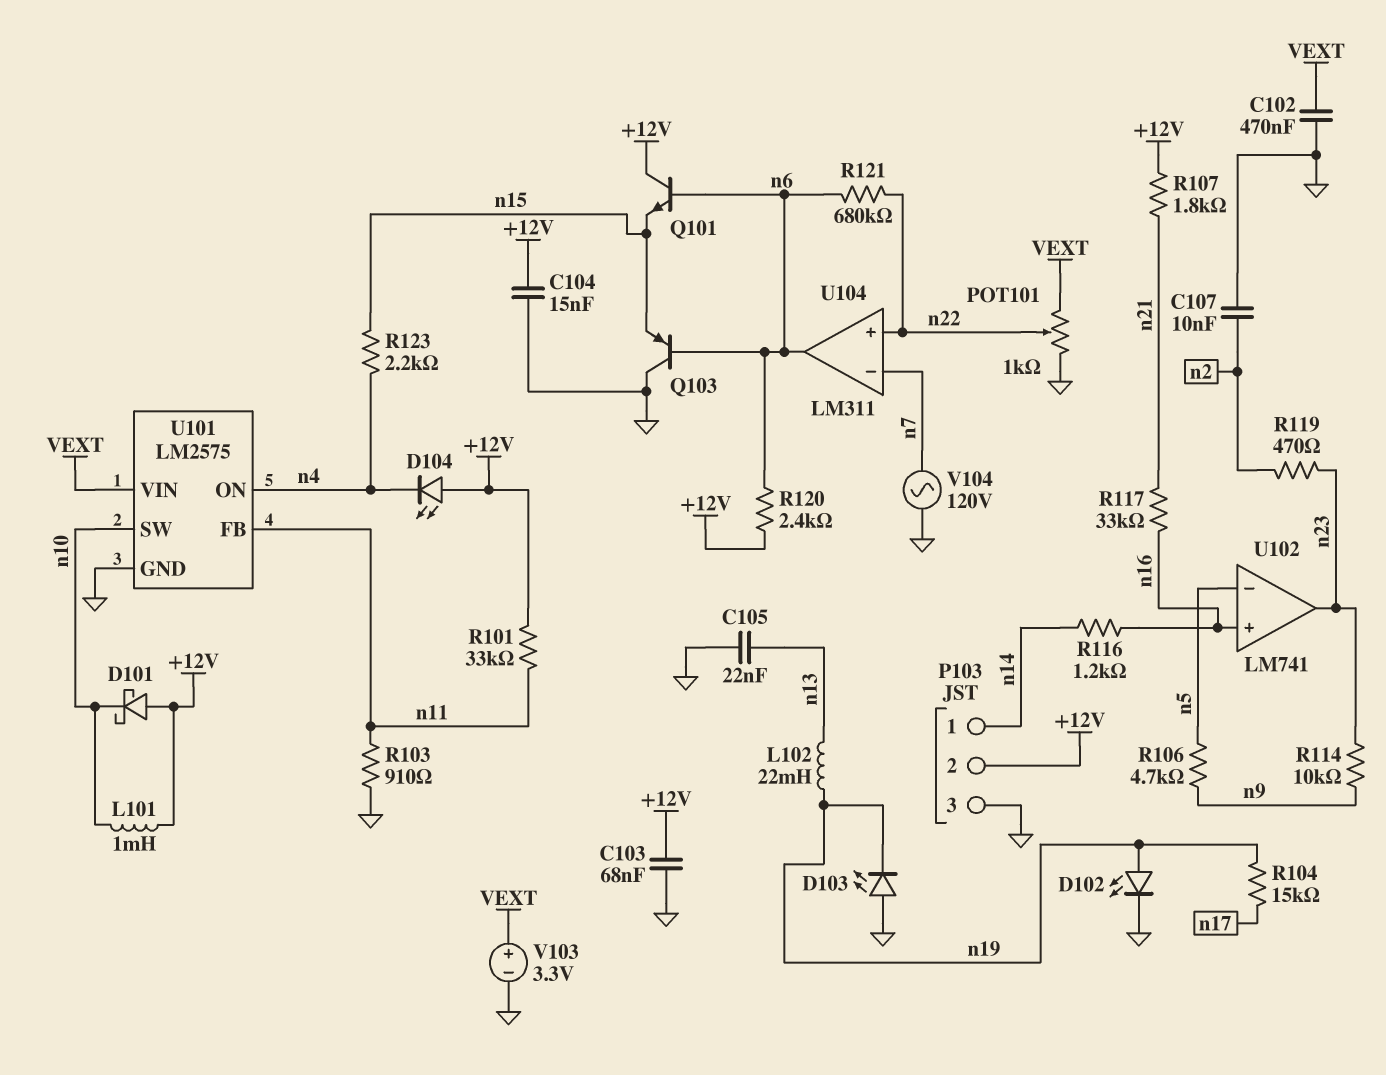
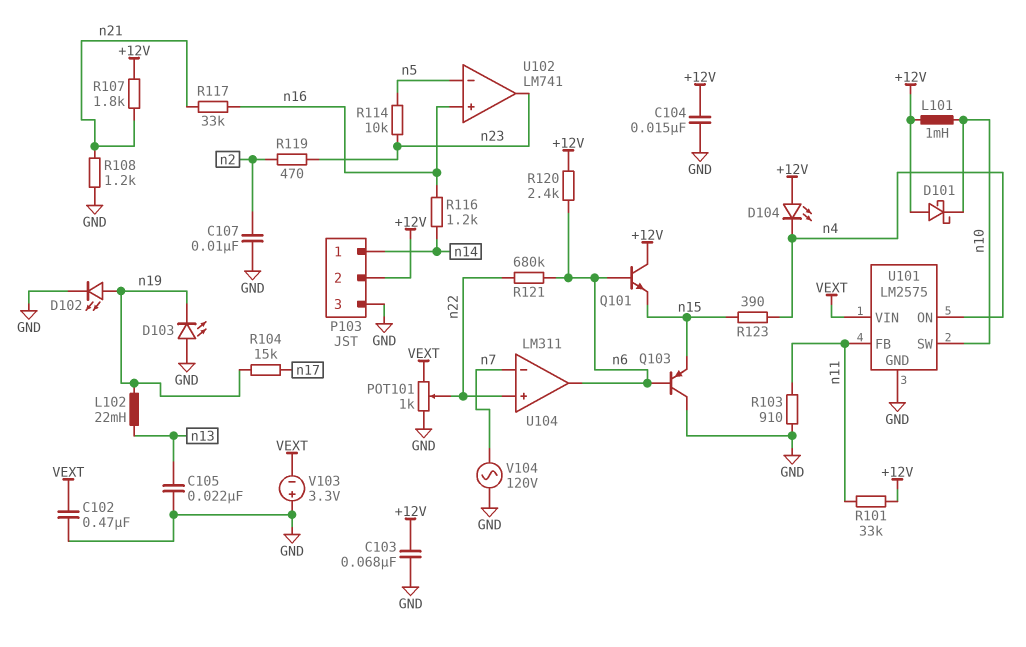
R106: 4.7k (n5, n9) -> none
R108: none -> 1.2k (GND, n21)
R114: 10k (n9, n23) -> 10k (n5, n23)
R123: 2.2k (n4, n15) -> 390 (n4, n15)
V103: 3.3V (plus VEXT, minus GND) -> 3.3V (plus GND, minus VEXT)

